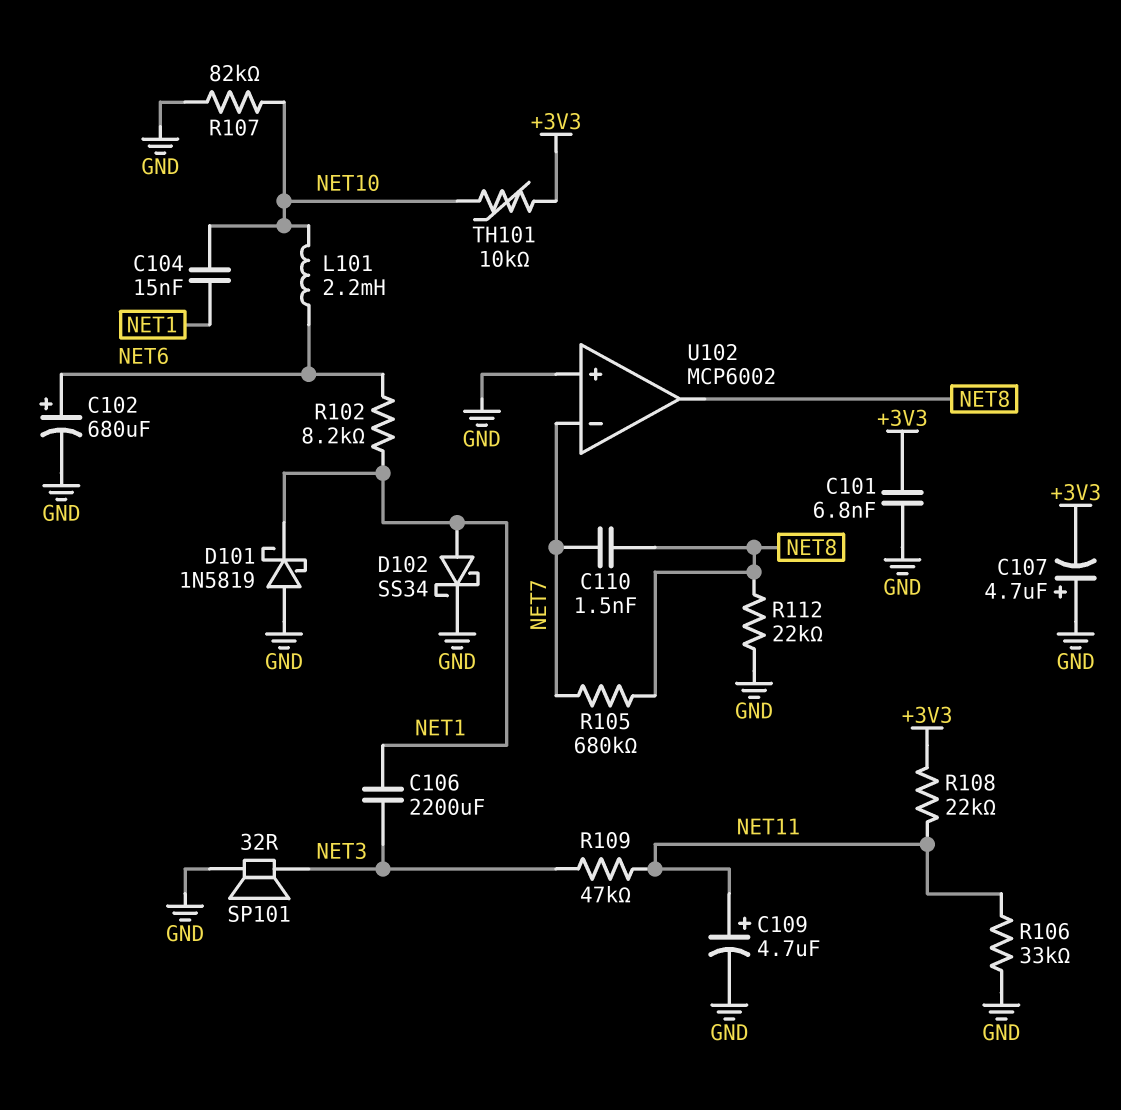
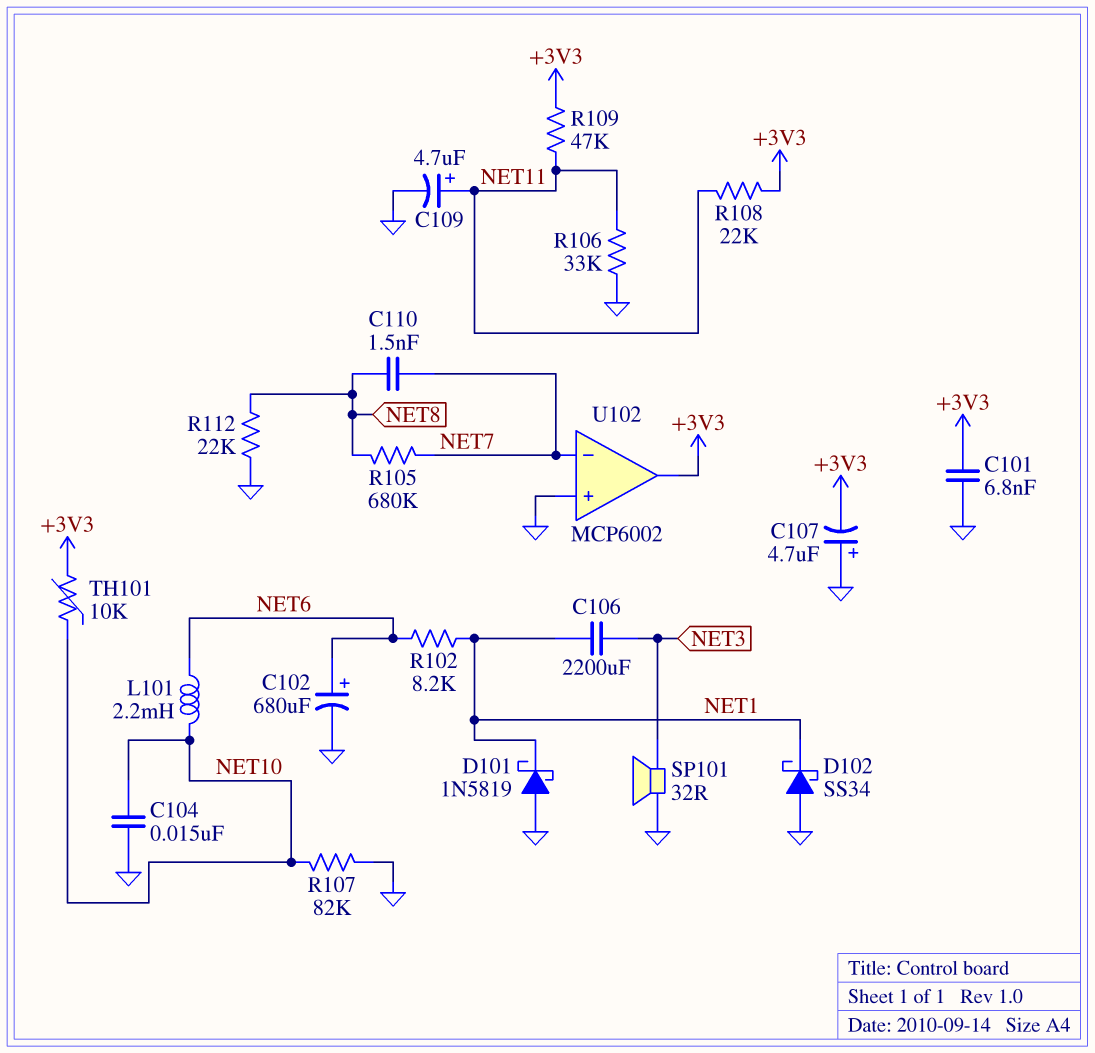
C104: 15nF (NET1, NET10) -> 15nF (GND, NET10)
D102: schottky SS34 (A NET1, K GND) -> schottky SS34 (A GND, K NET1)
R109: 47k (NET3, NET11) -> 47k (+3V3, NET11)
U102 pin out: NET8 -> +3V3

